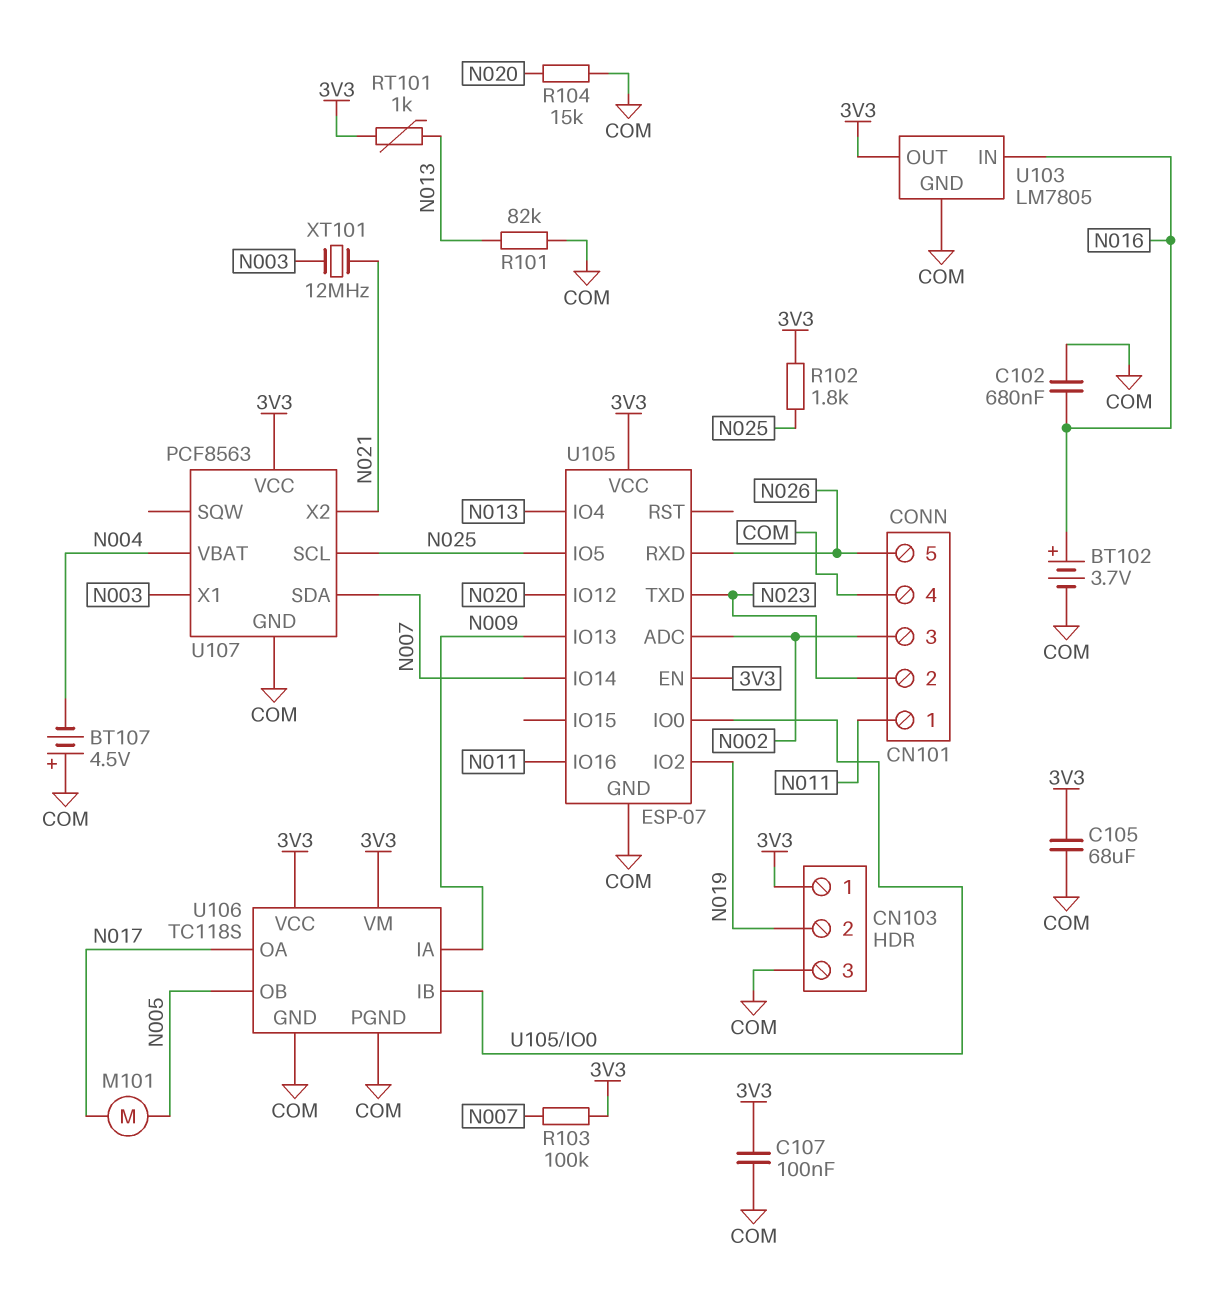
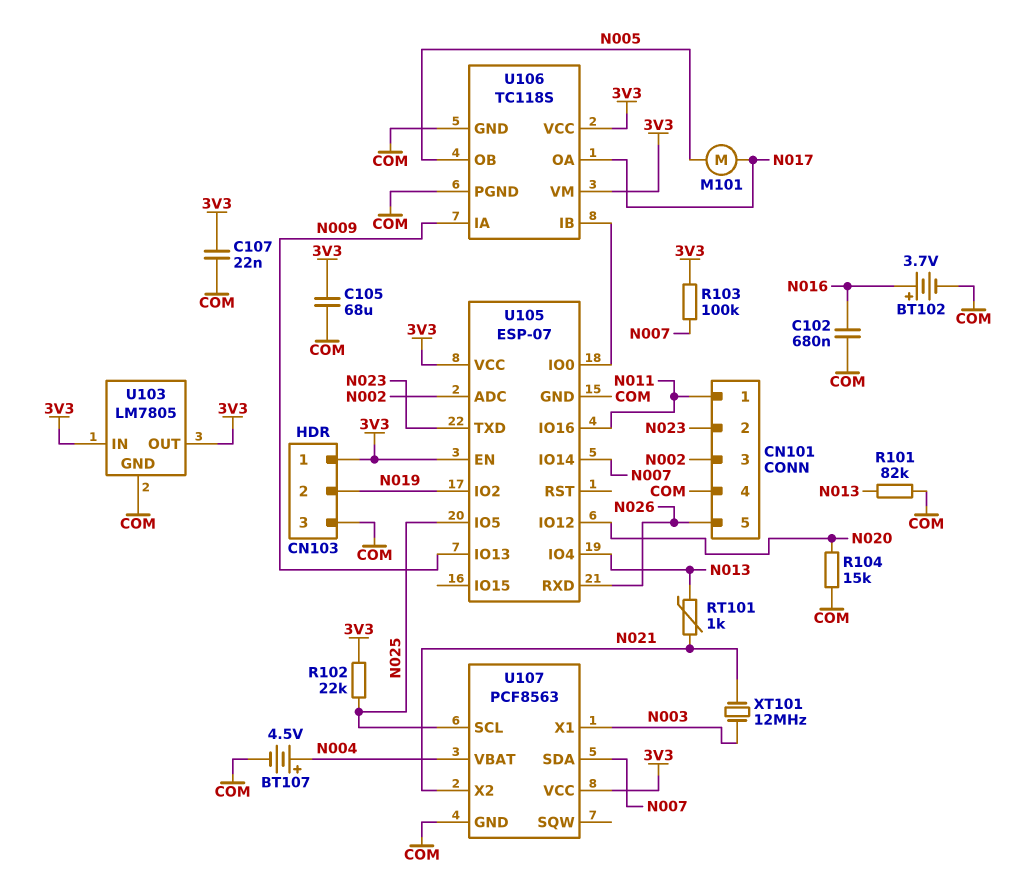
BT107: 4.5V (plus COM, minus N004) -> 4.5V (plus N004, minus COM)
C107: 100nF (3V3, COM) -> 22nF (3V3, COM)
R102: 1.8k (3V3, N025) -> 22k (3V3, N025)
RT101: 1k (3V3, N013) -> 1k (N013, N021)
U103 pin IN: N016 -> 3V3

